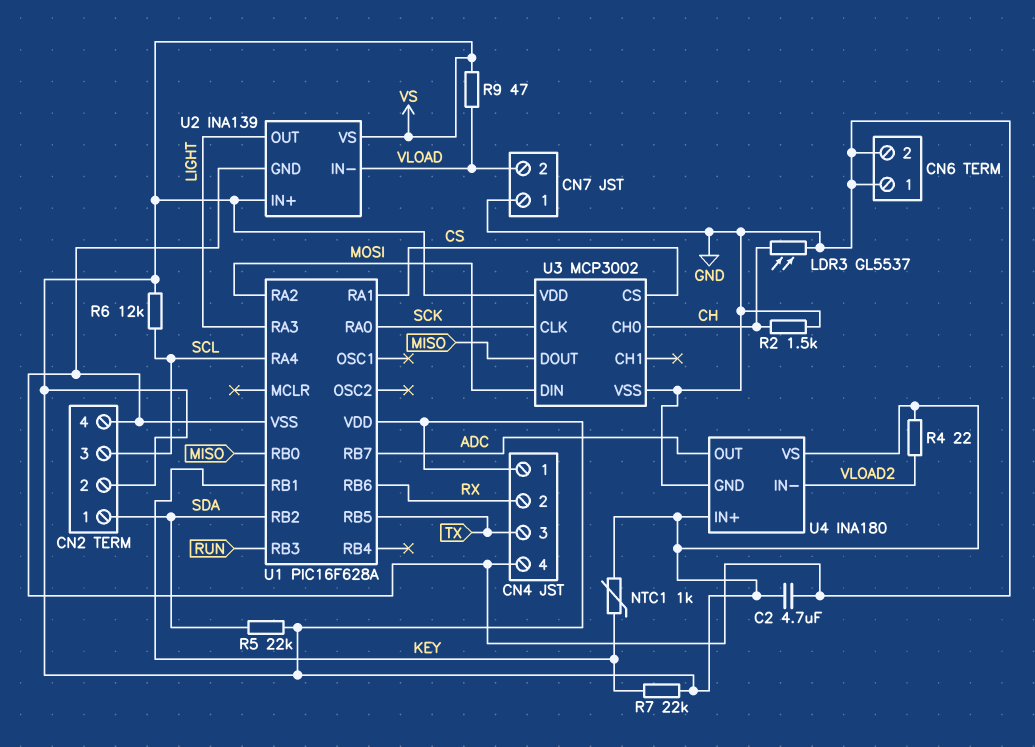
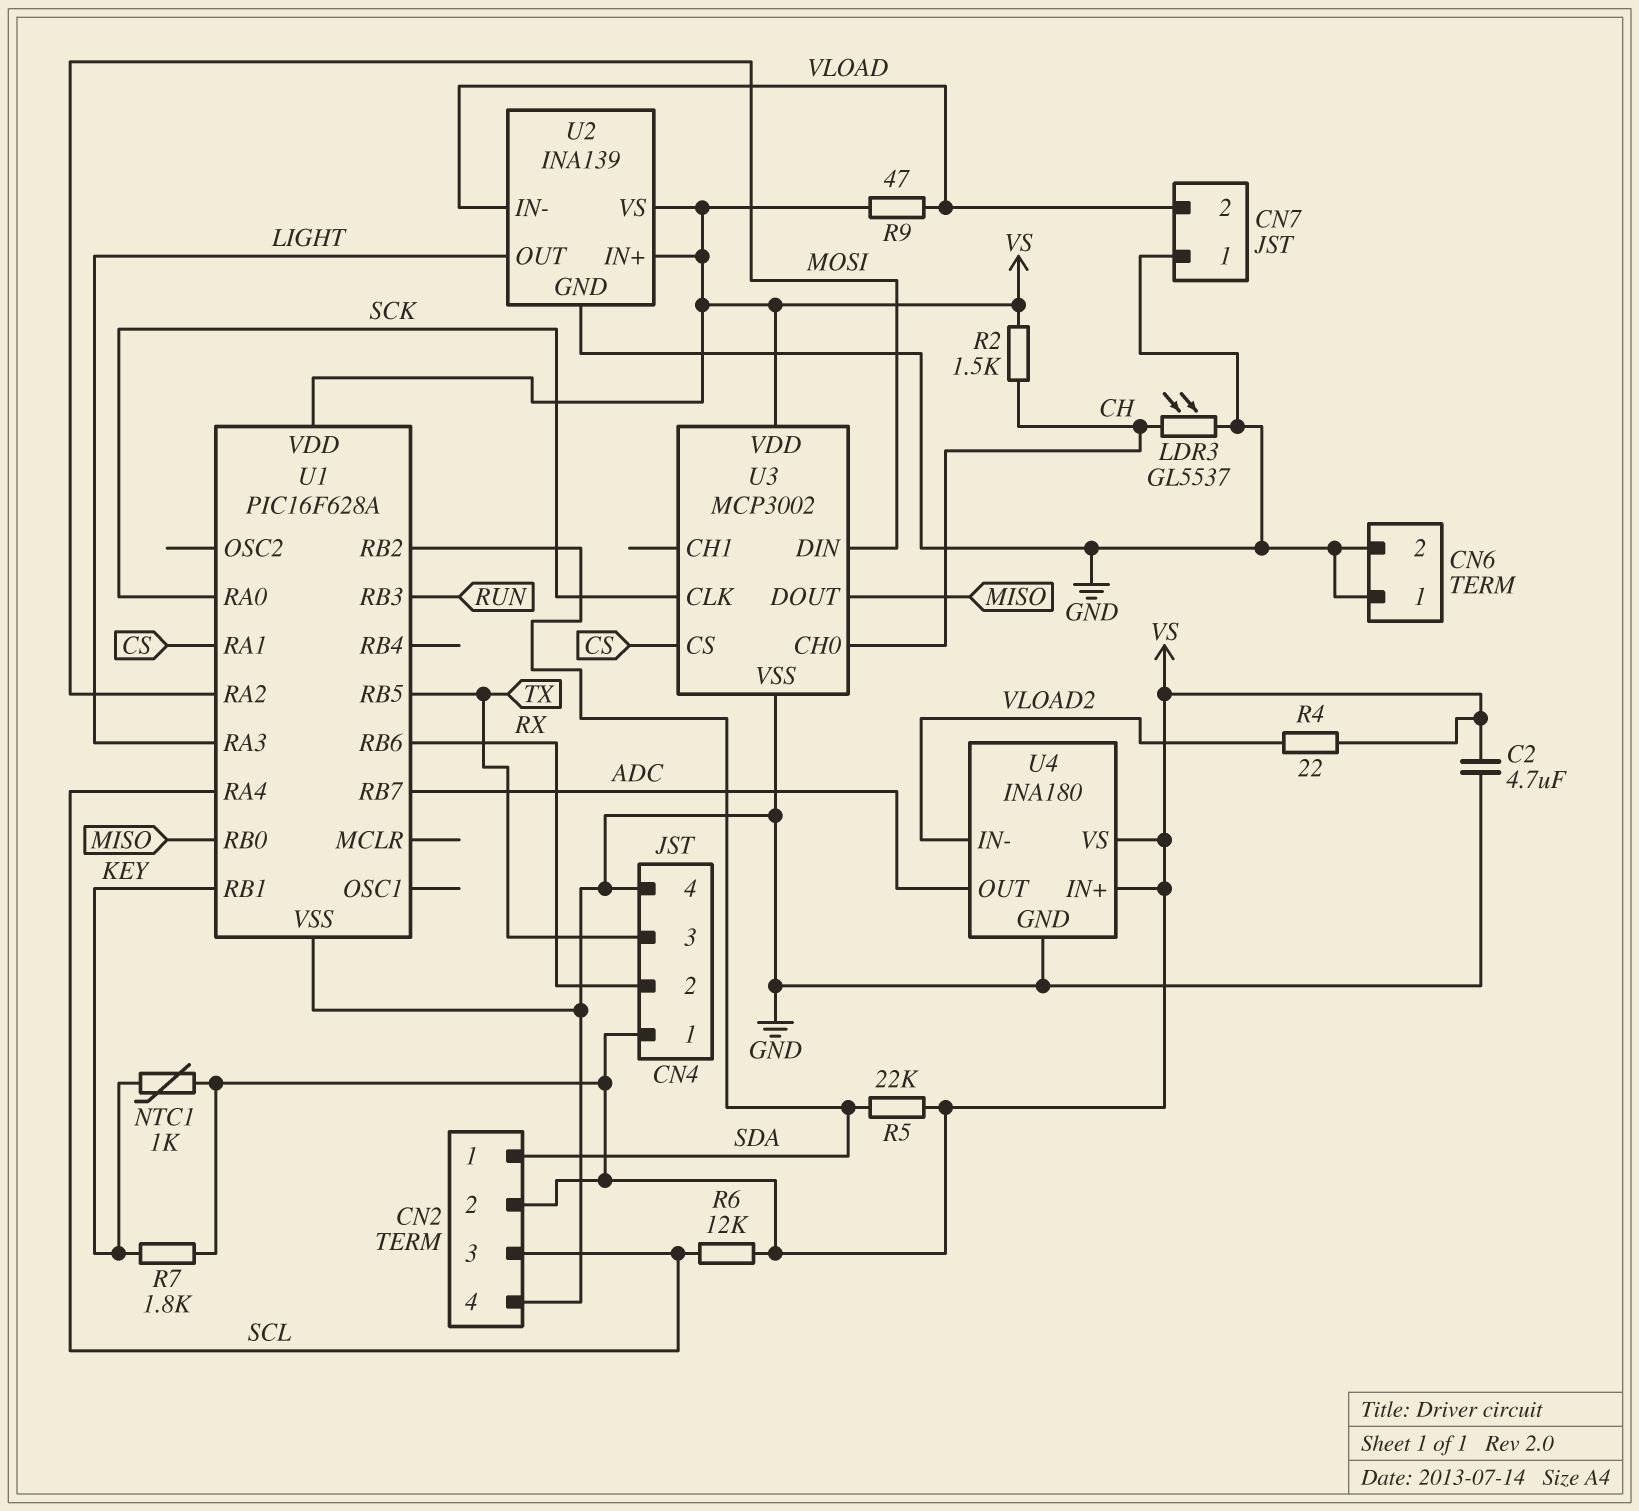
R2: 1.5k (CH, GND) -> 1.5k (CH, VS)
R7: 22k (KEY, VS) -> 1.8k (KEY, VS)

